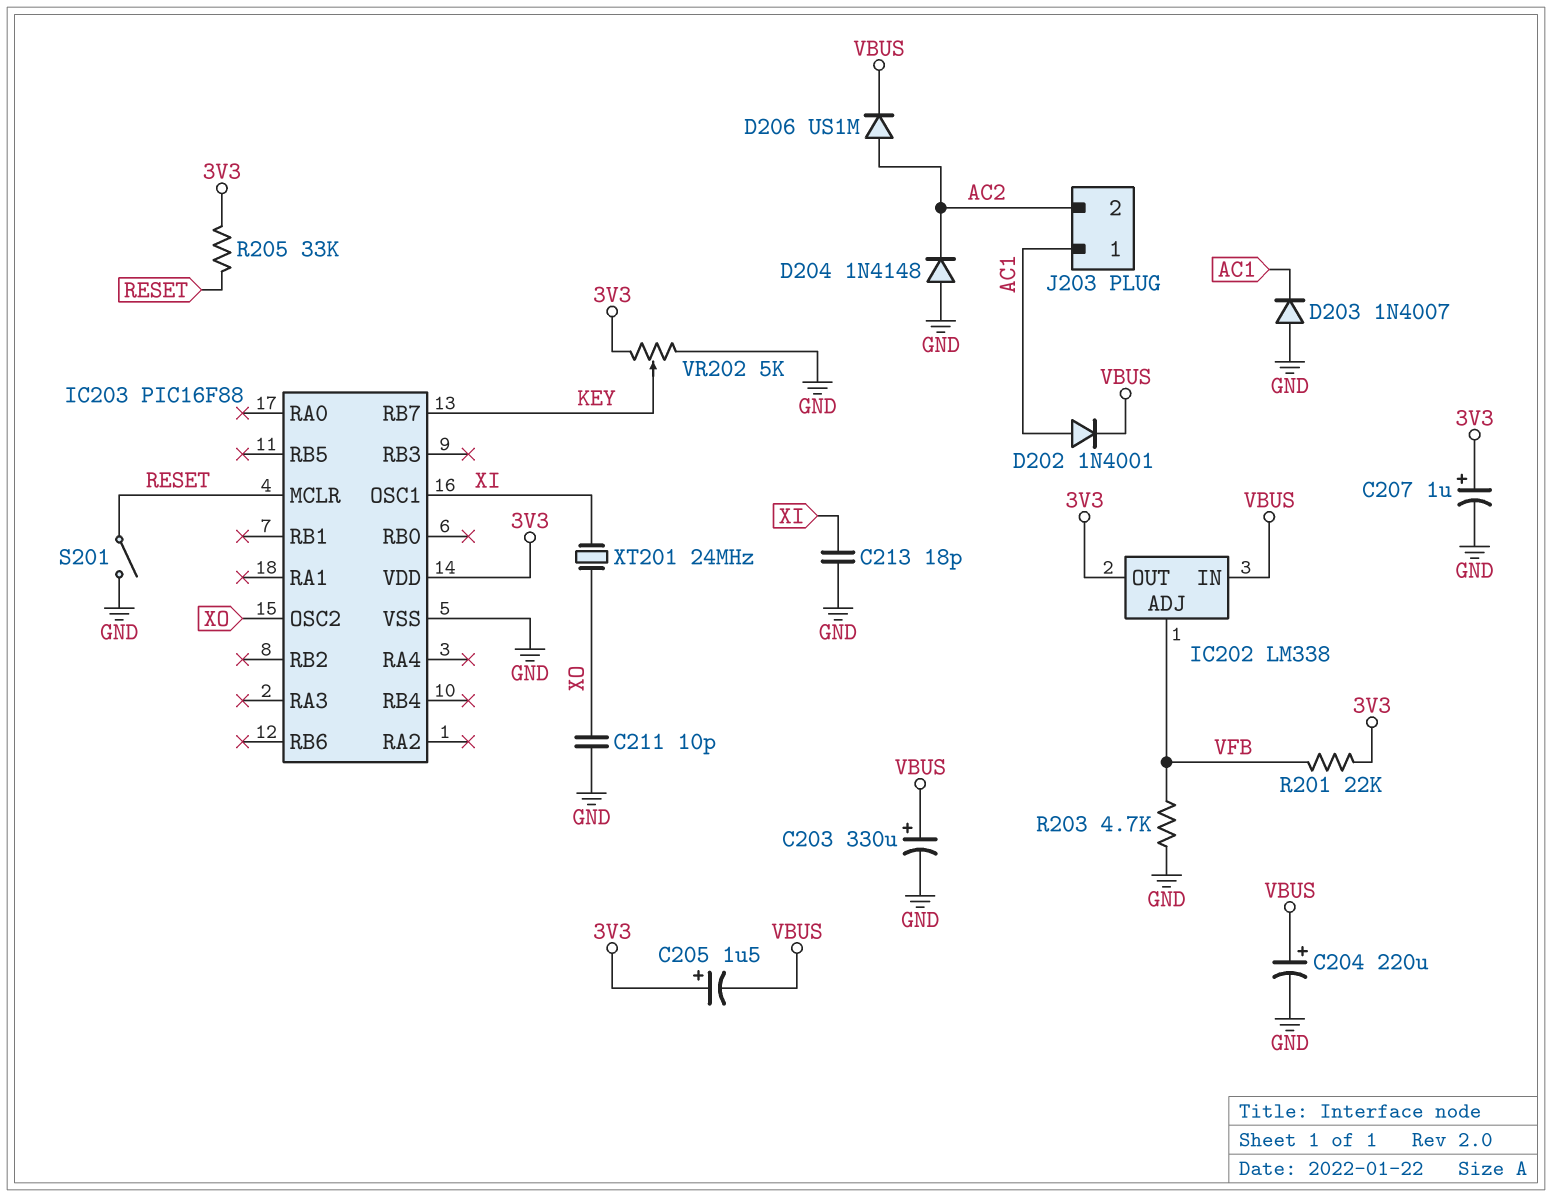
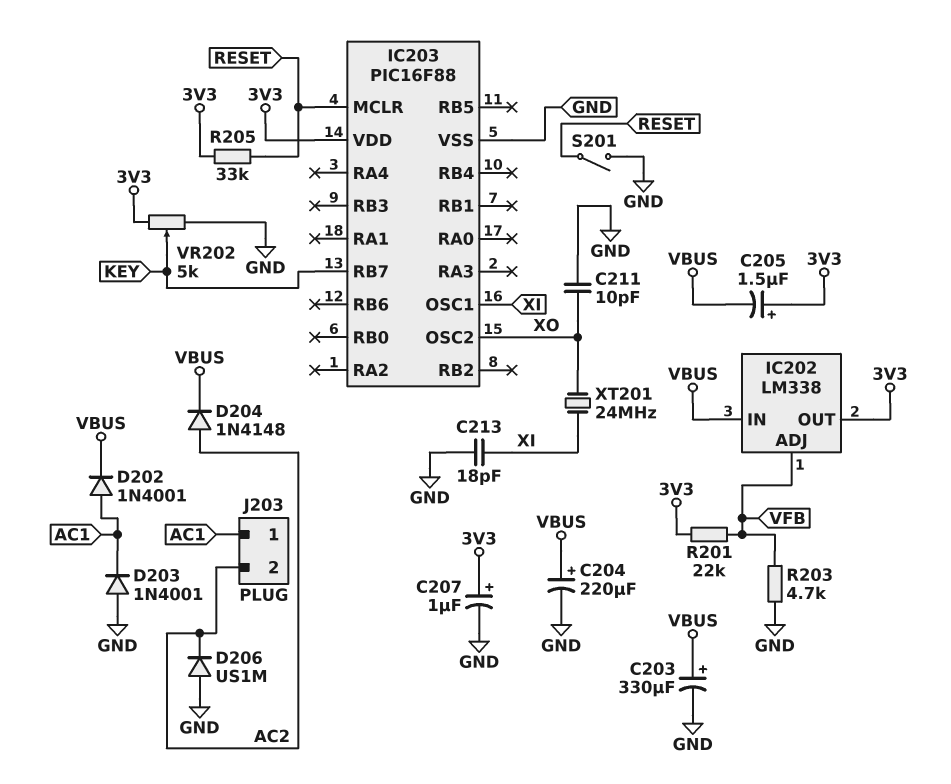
D203: diode 1N4007 (A GND, K AC1) -> diode 1N4001 (A GND, K AC1)
D204: diode 1N4148 (A GND, K AC2) -> diode 1N4148 (A AC2, K VBUS)
D206: diode US1M (A AC2, K VBUS) -> diode US1M (A GND, K AC2)

